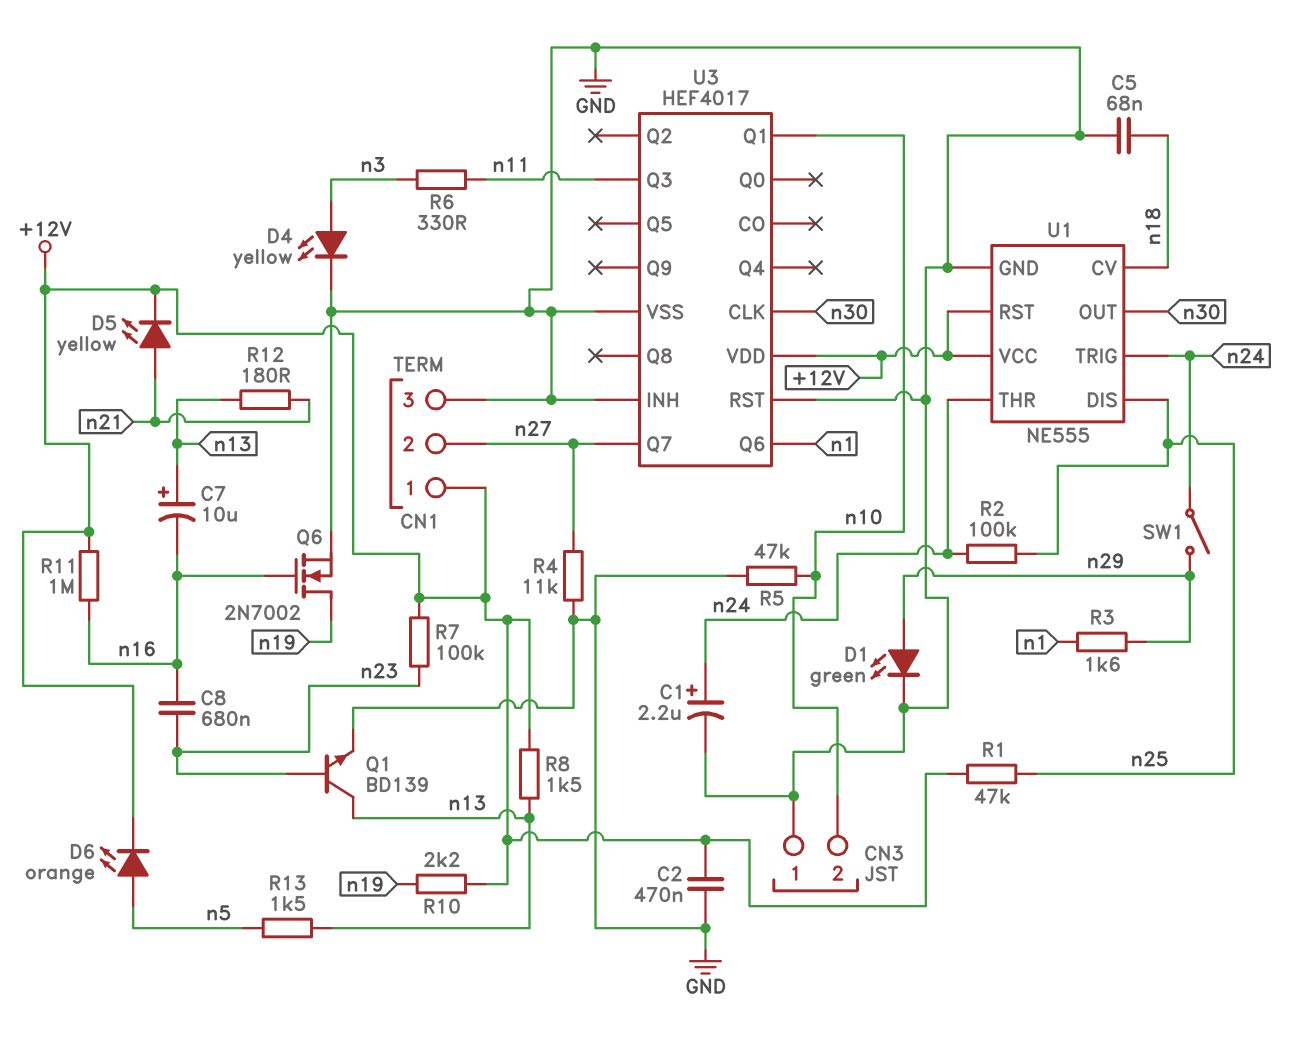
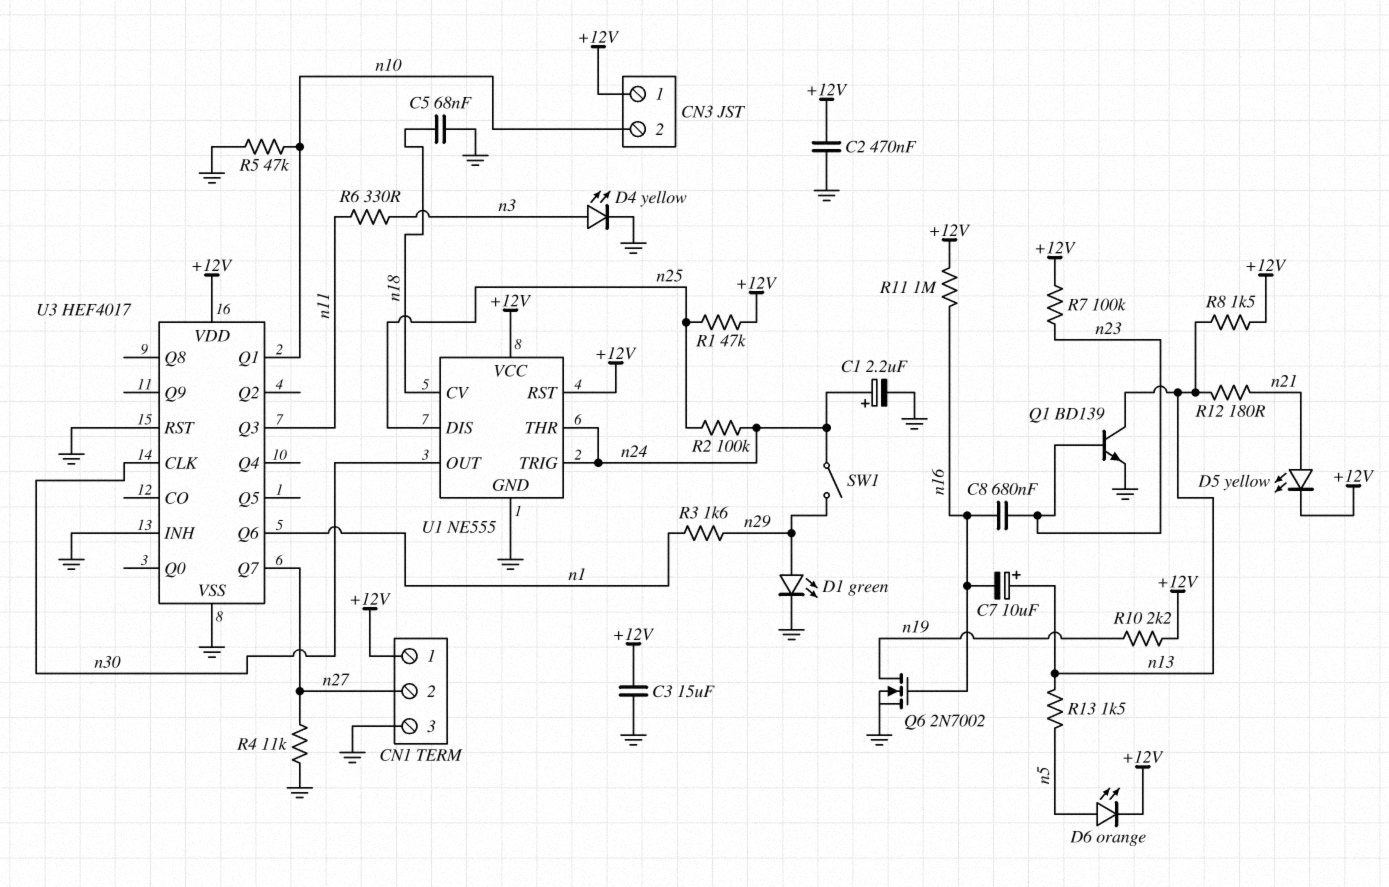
C3: none -> 15uF (+12V, GND)
CN3 pin 1: GND -> +12V

